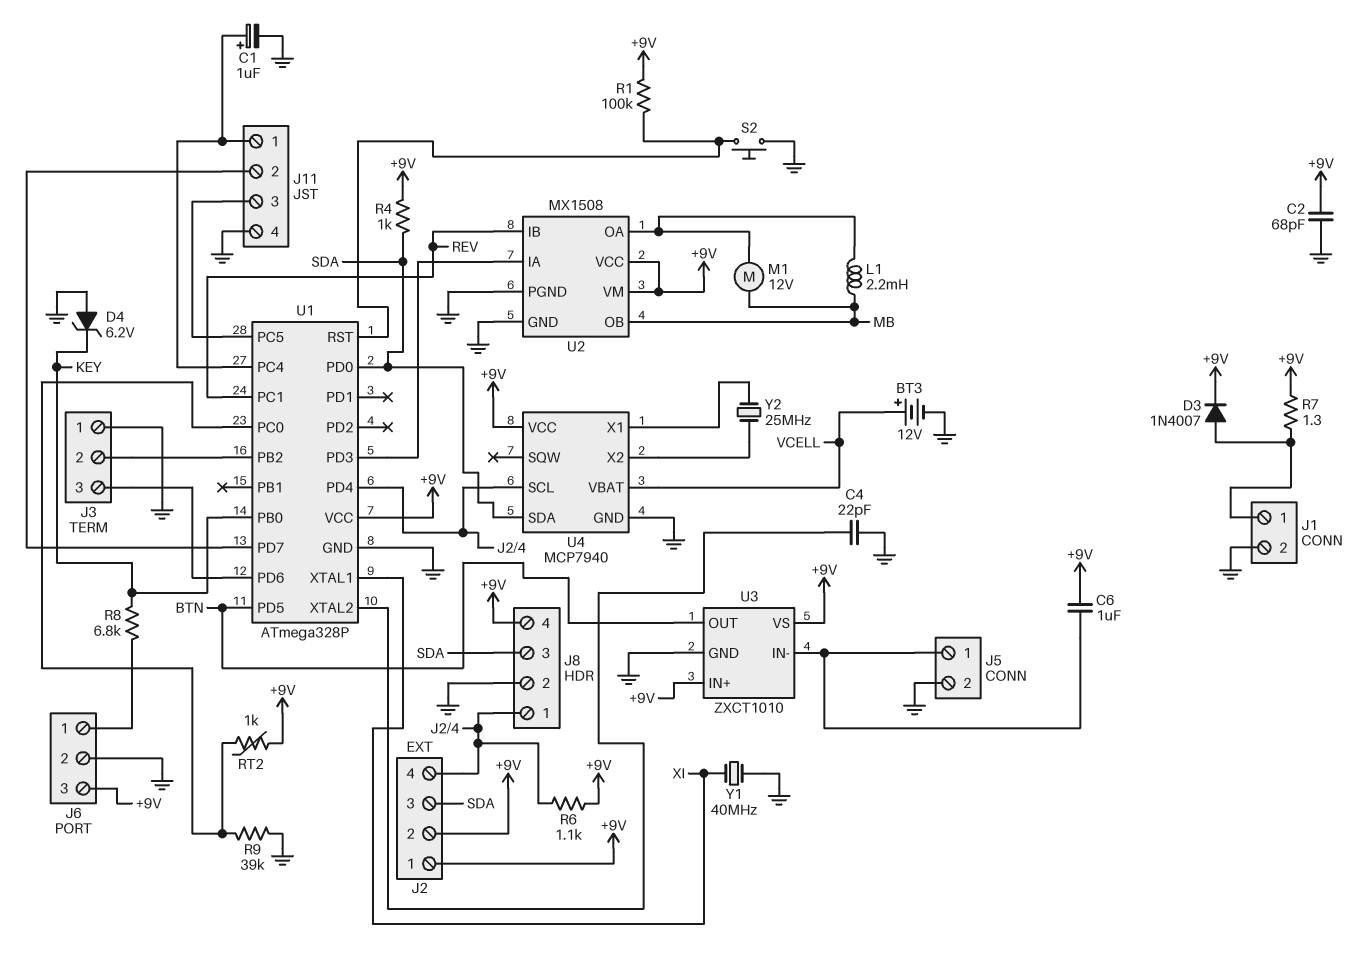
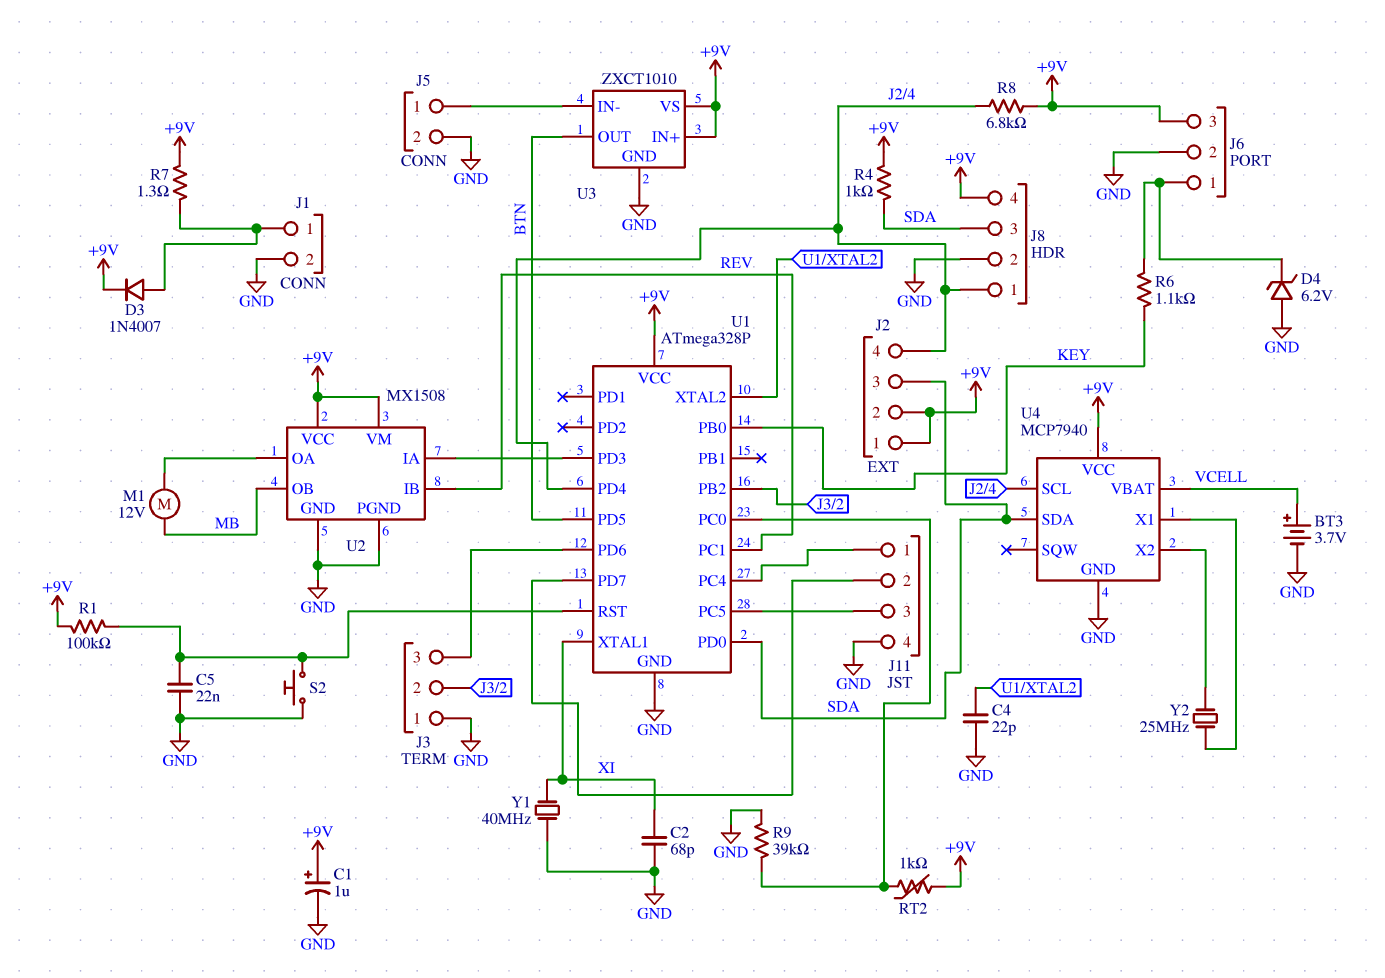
BT3: 12V (plus VCELL, minus GND) -> 3.7V (plus VCELL, minus GND)
C1: 1uF (plus J11/1, minus GND) -> 1uF (plus +9V, minus GND)
C2: 68pF (+9V, GND) -> 68pF (GND, XI)
C5: none -> 22nF (GND, U1/RST)
C6: 1uF (+9V, J5/1) -> none
D4: zener 6.2V (A GND, K KEY) -> zener 6.2V (A GND, K J6/1)
L1: 2.2mH (MB, U2/OA) -> none
R6: 1.1k (+9V, J2/4) -> 1.1k (J6/1, KEY)
R8: 6.8k (J6/1, KEY) -> 6.8k (+9V, J2/4)

